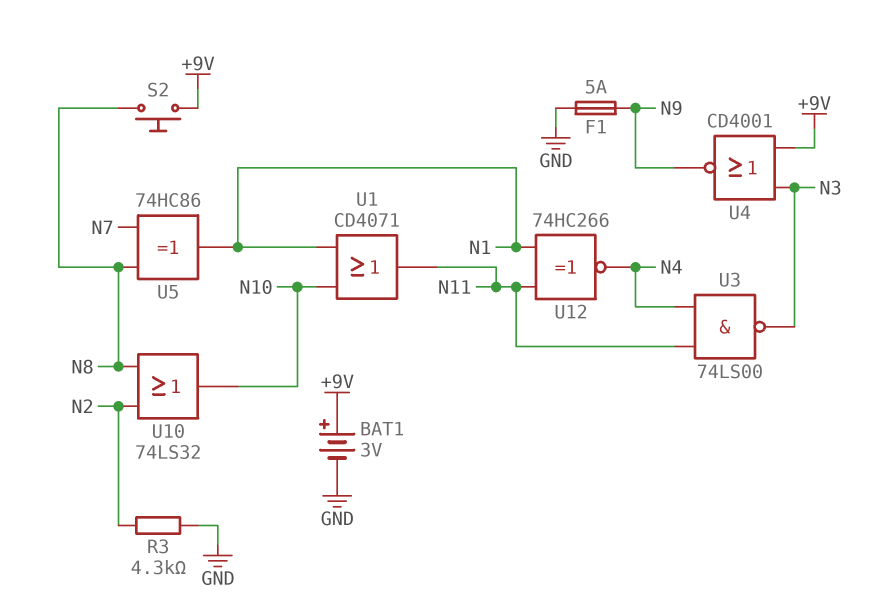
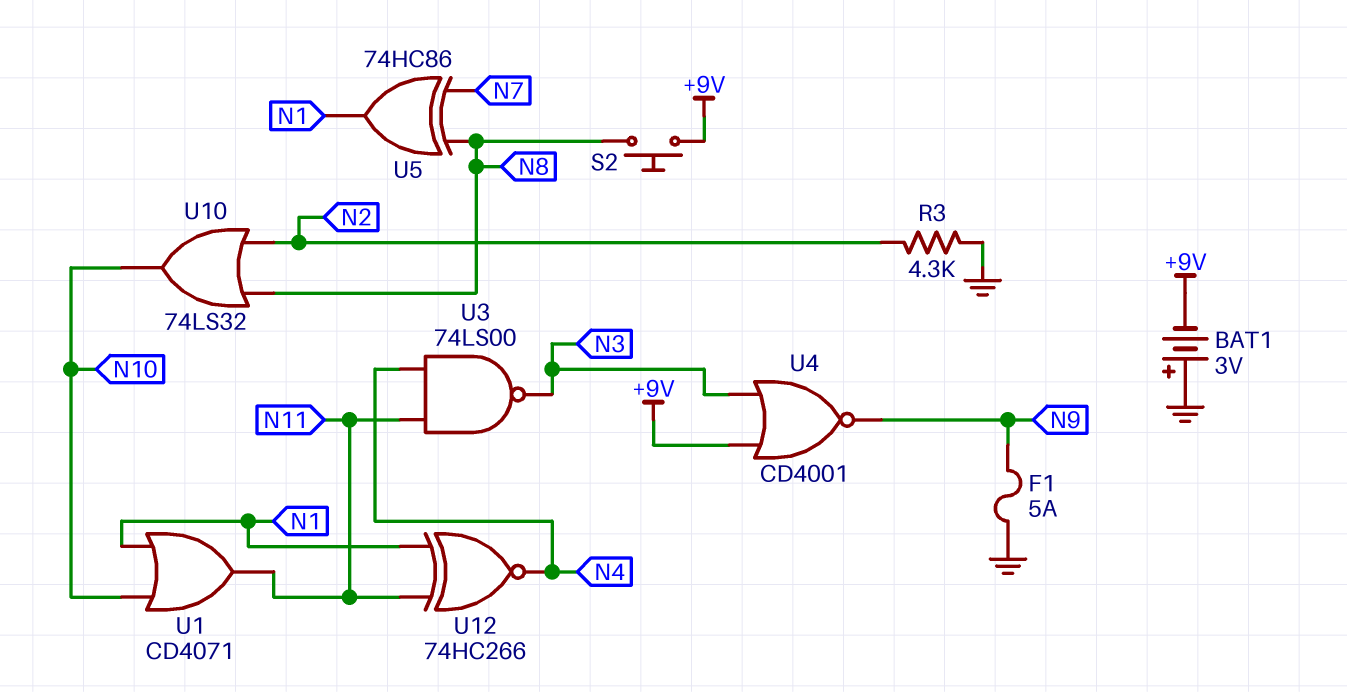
BAT1: 3V (plus +9V, minus GND) -> 3V (plus GND, minus +9V)

